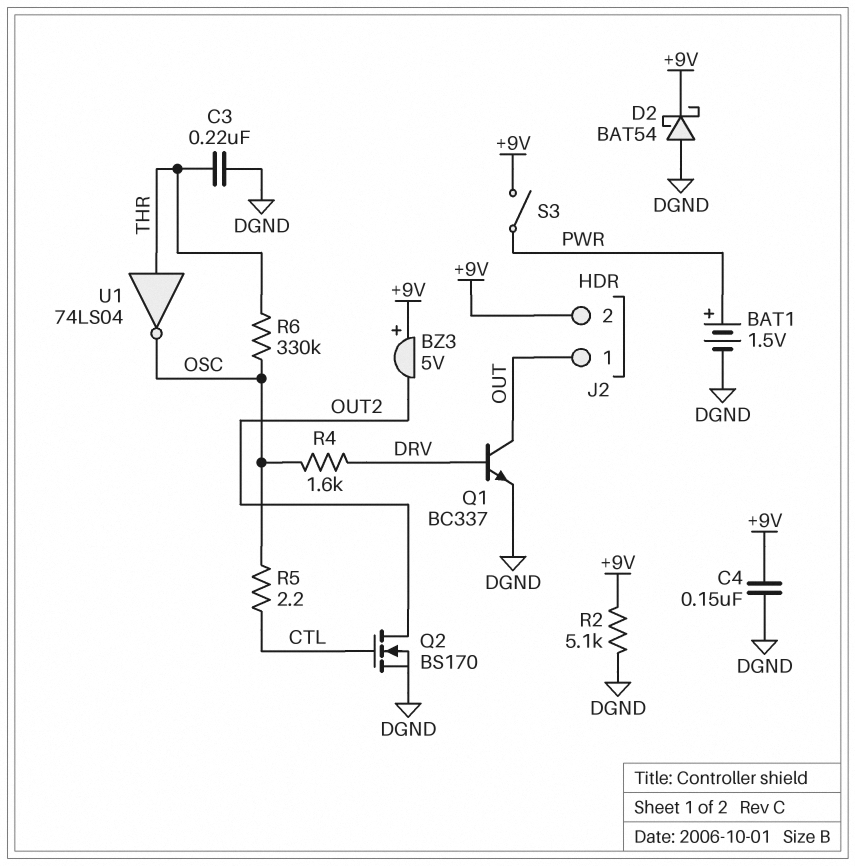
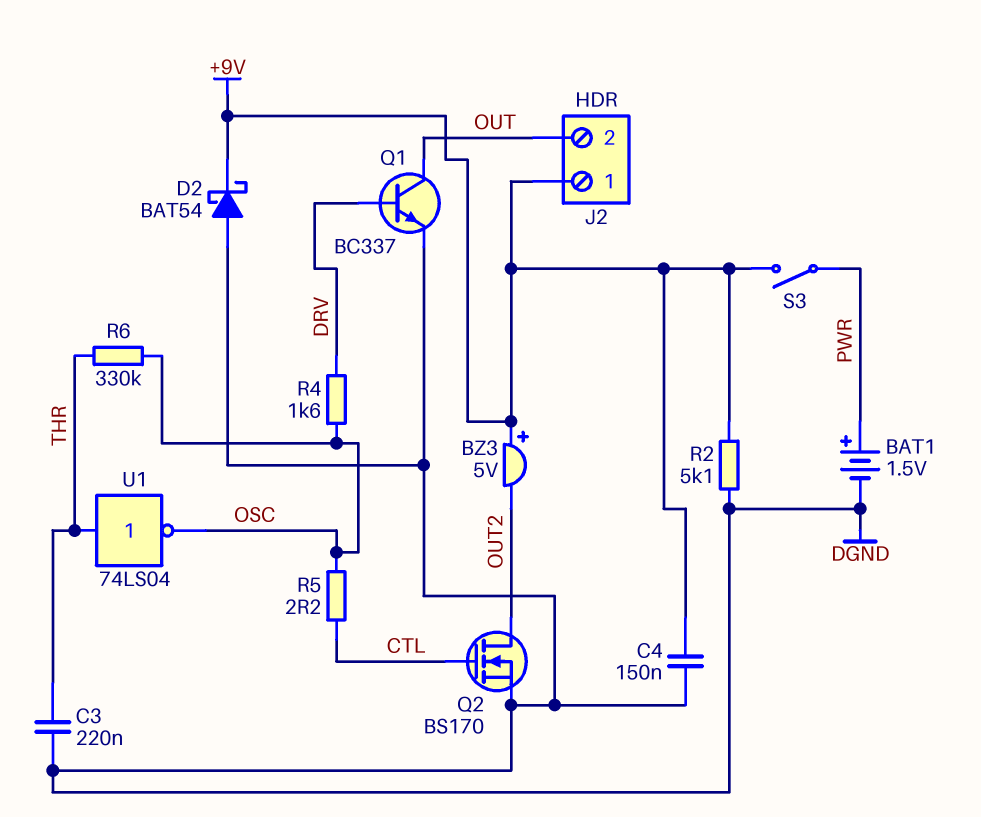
J2 pin 1: OUT -> +9V
J2 pin 2: +9V -> OUT

